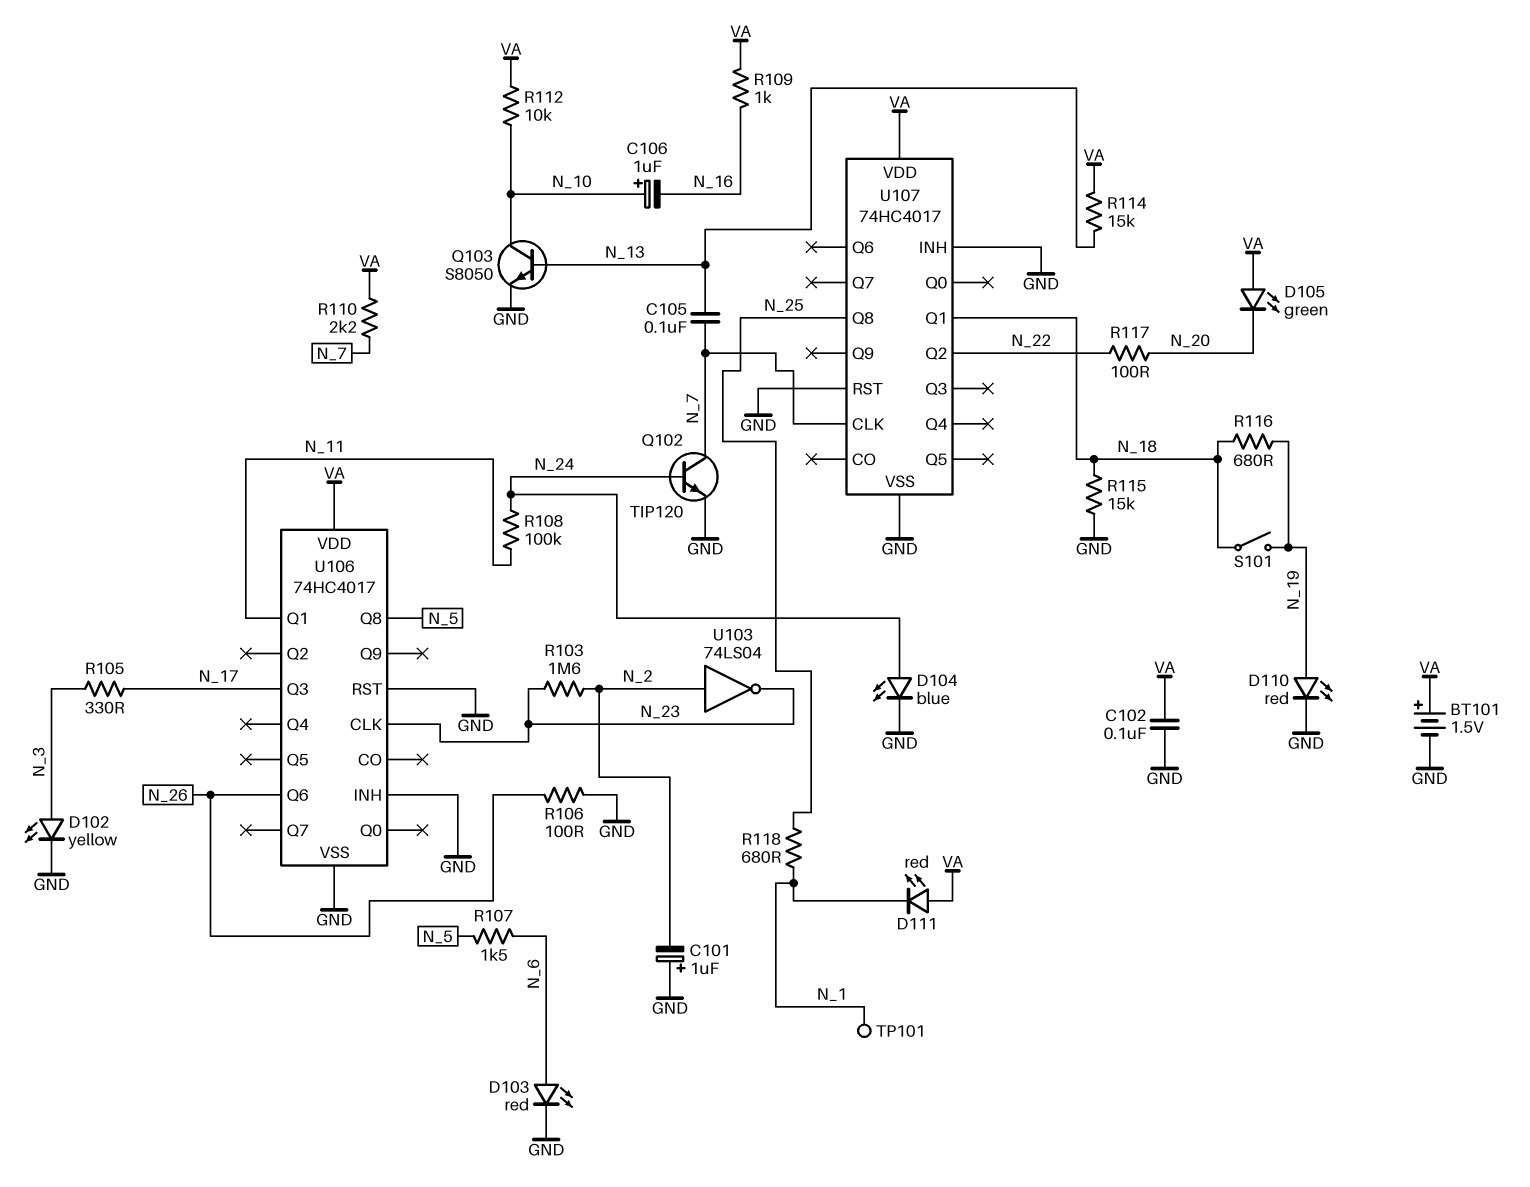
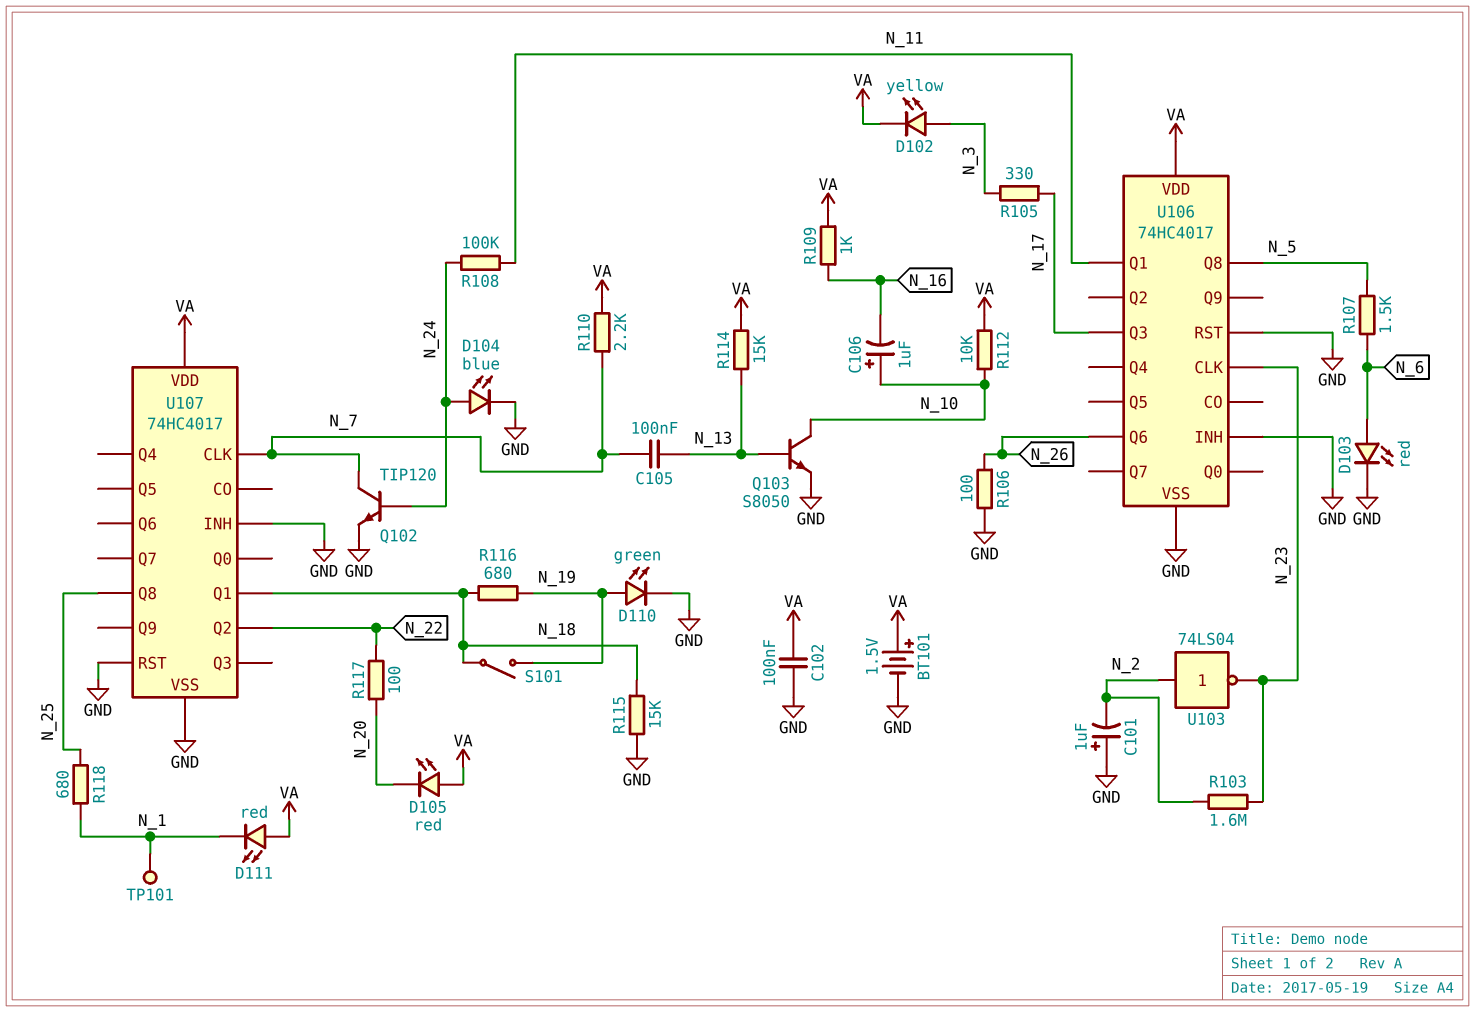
D102: LED yellow (A N_3, K GND) -> LED yellow (A N_3, K VA)
D105: LED green (A VA, K N_20) -> LED red (A VA, K N_20)
D110: LED red (A N_19, K GND) -> LED green (A N_19, K GND)

